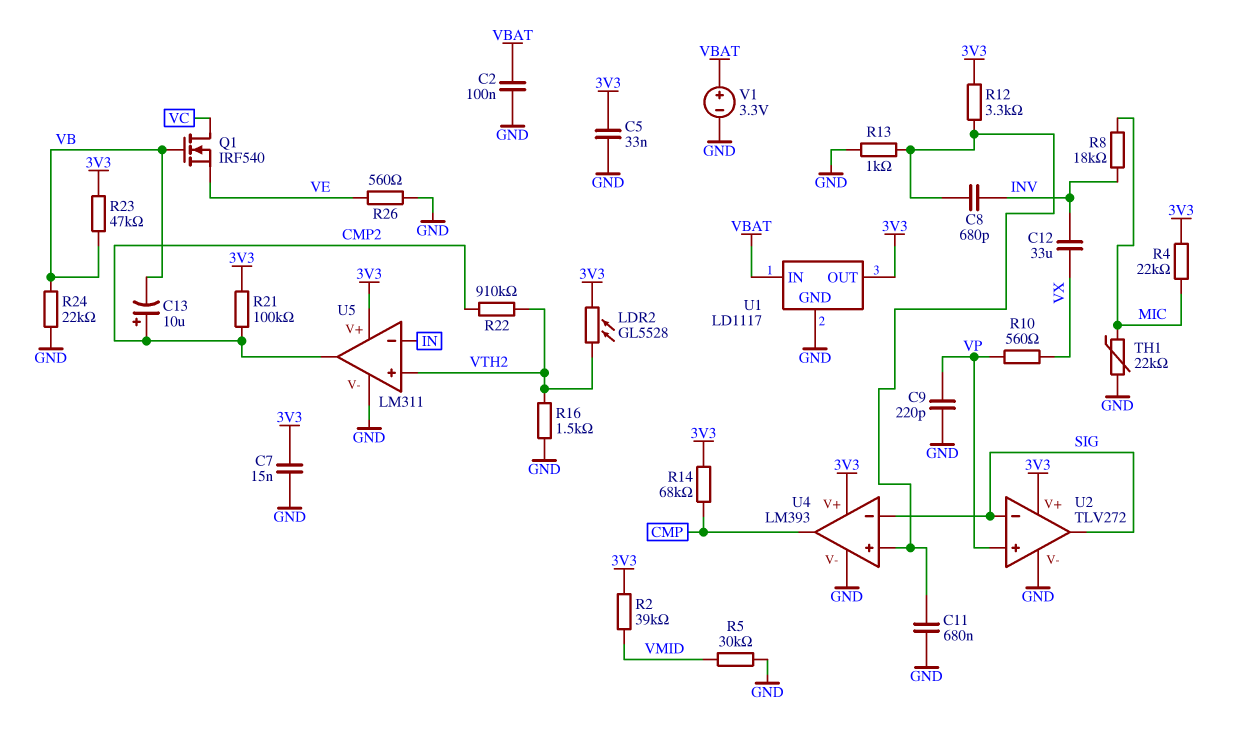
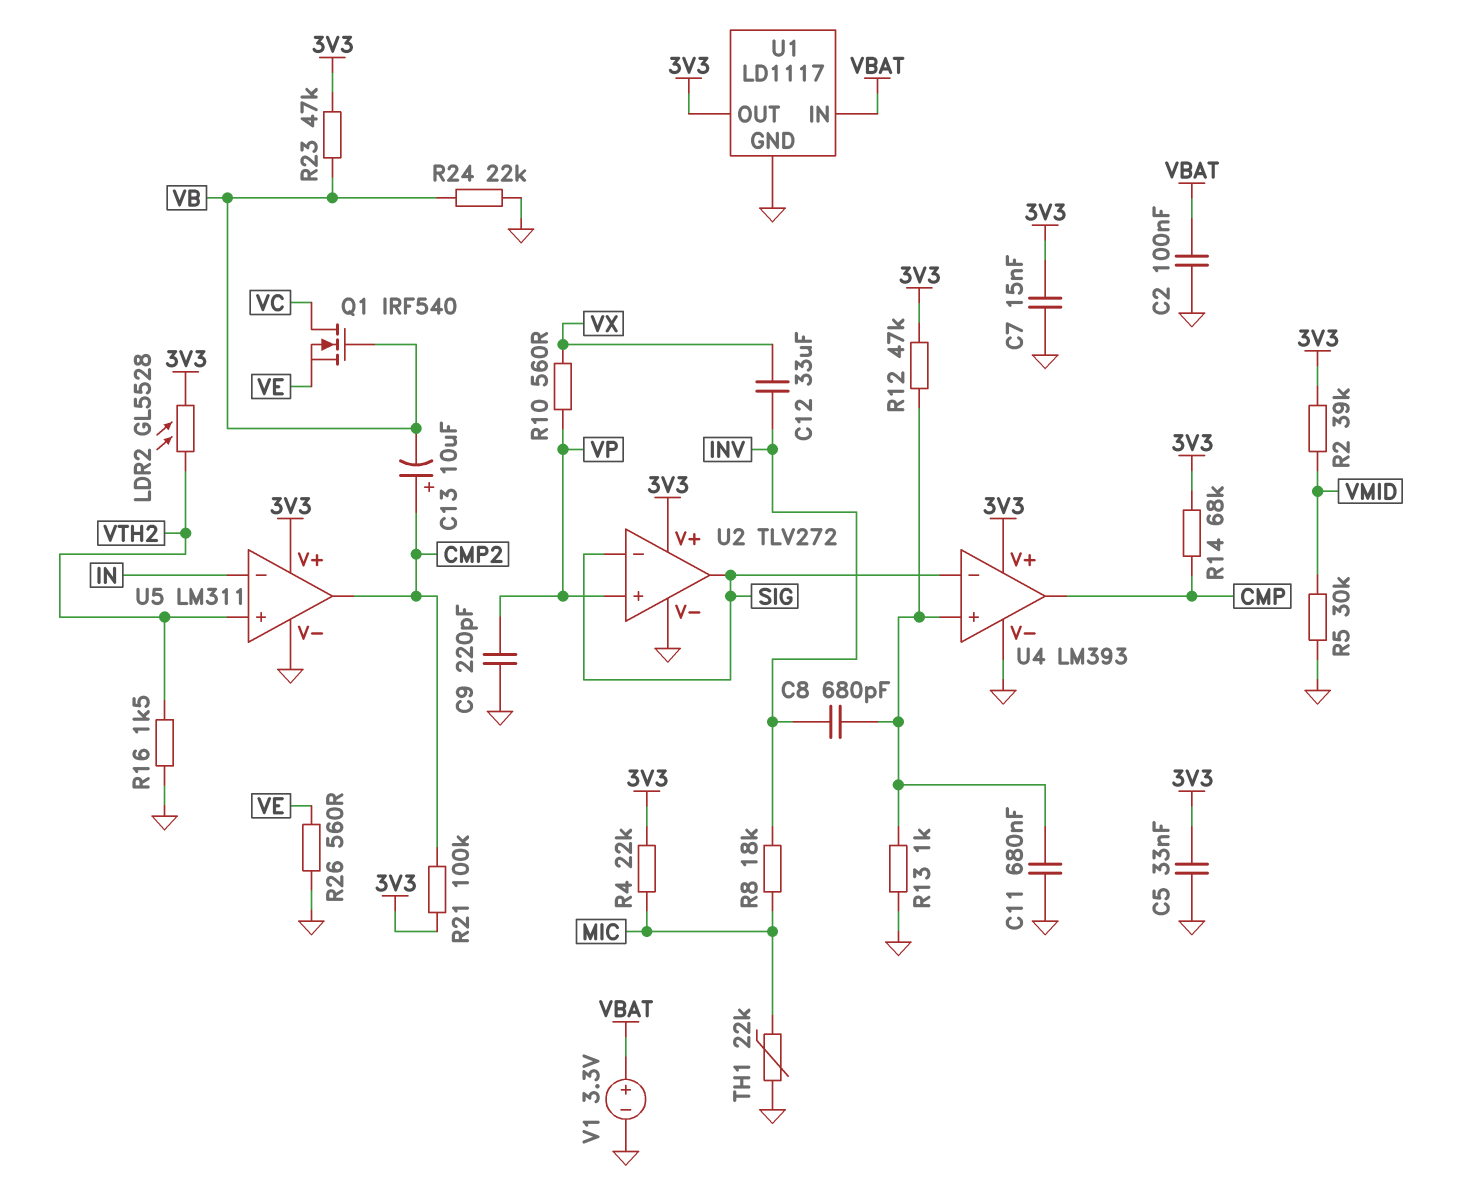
R12: 3.3k (3V3, U4/in+) -> 47k (3V3, U4/in+)
R22: 910k (CMP2, VTH2) -> none

